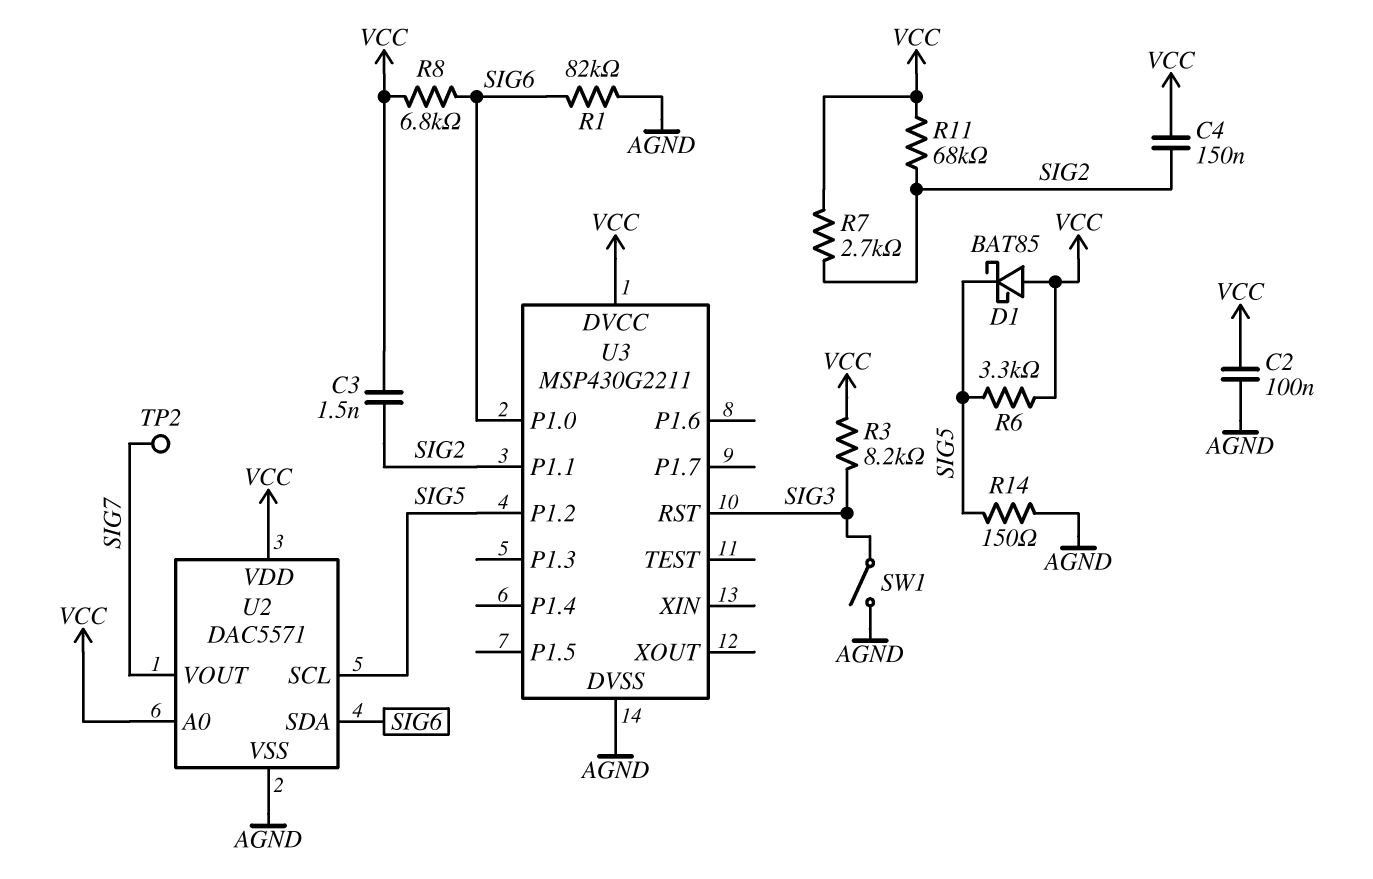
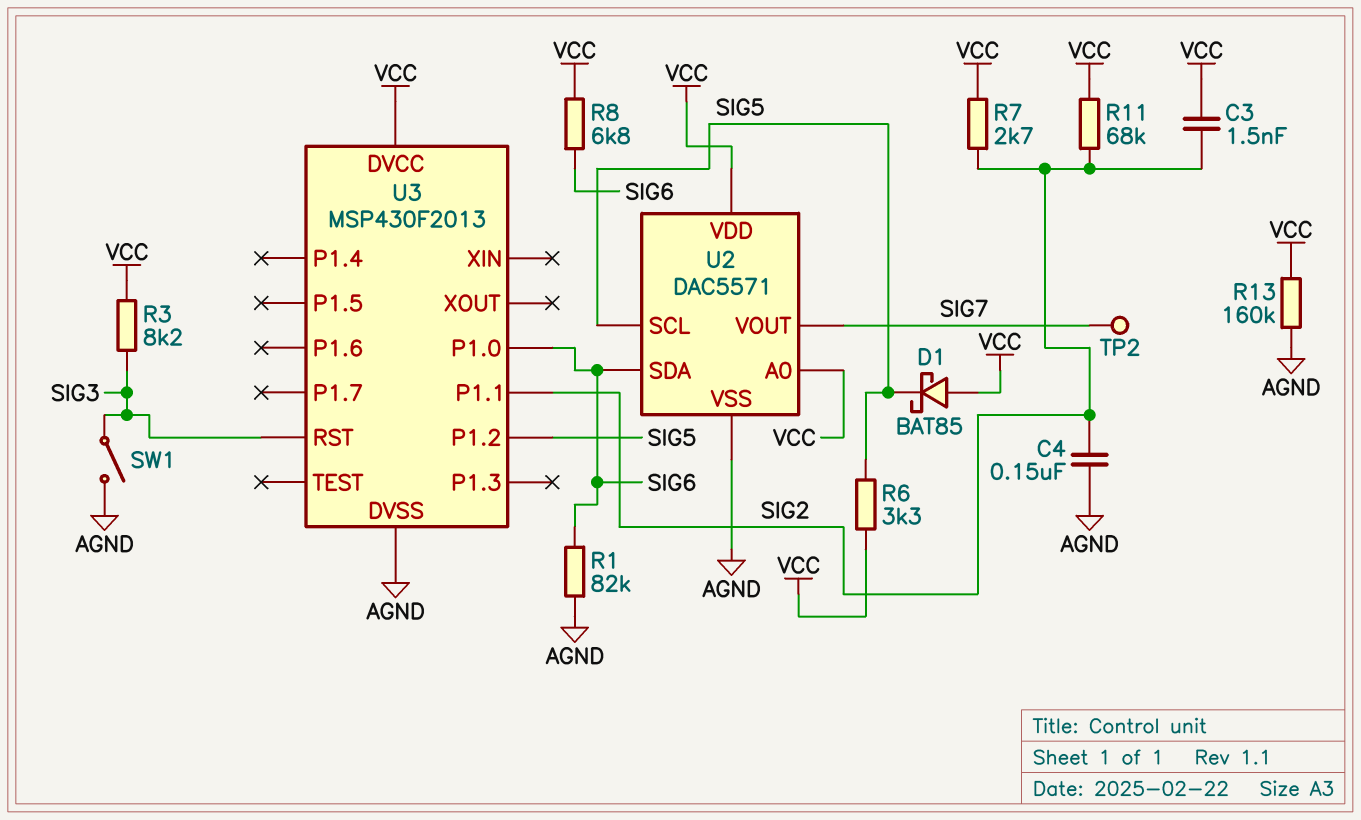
C2: 100nF (AGND, VCC) -> none
C4: 150nF (SIG2, VCC) -> 150nF (AGND, SIG2)
R13: none -> 160k (AGND, VCC)
R14: 150 (AGND, SIG5) -> none
U3: MSP430G2211 -> MSP430F2013

